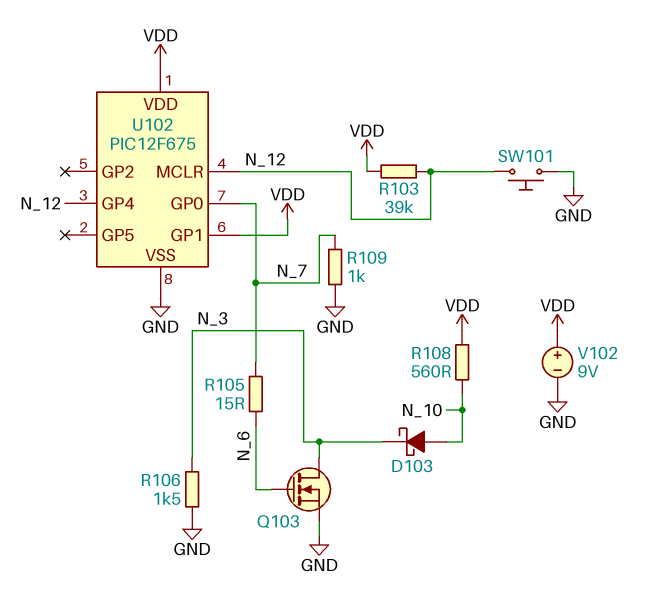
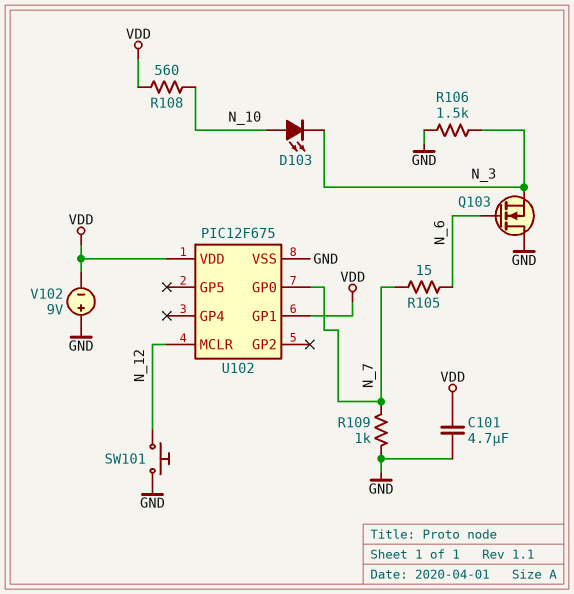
C101: none -> 4.7uF (GND, VDD)
D103: schottky (A N_10, K N_3) -> LED (A N_10, K N_3)
Q103: NMOS (G N_6, D N_3, S GND) -> NMOS (G N_6, D GND, S N_3)
R103: 39k (N_12, VDD) -> none
U102 pin GP4: N_12 -> none
V102: 9V (plus VDD, minus GND) -> 9V (plus GND, minus VDD)

